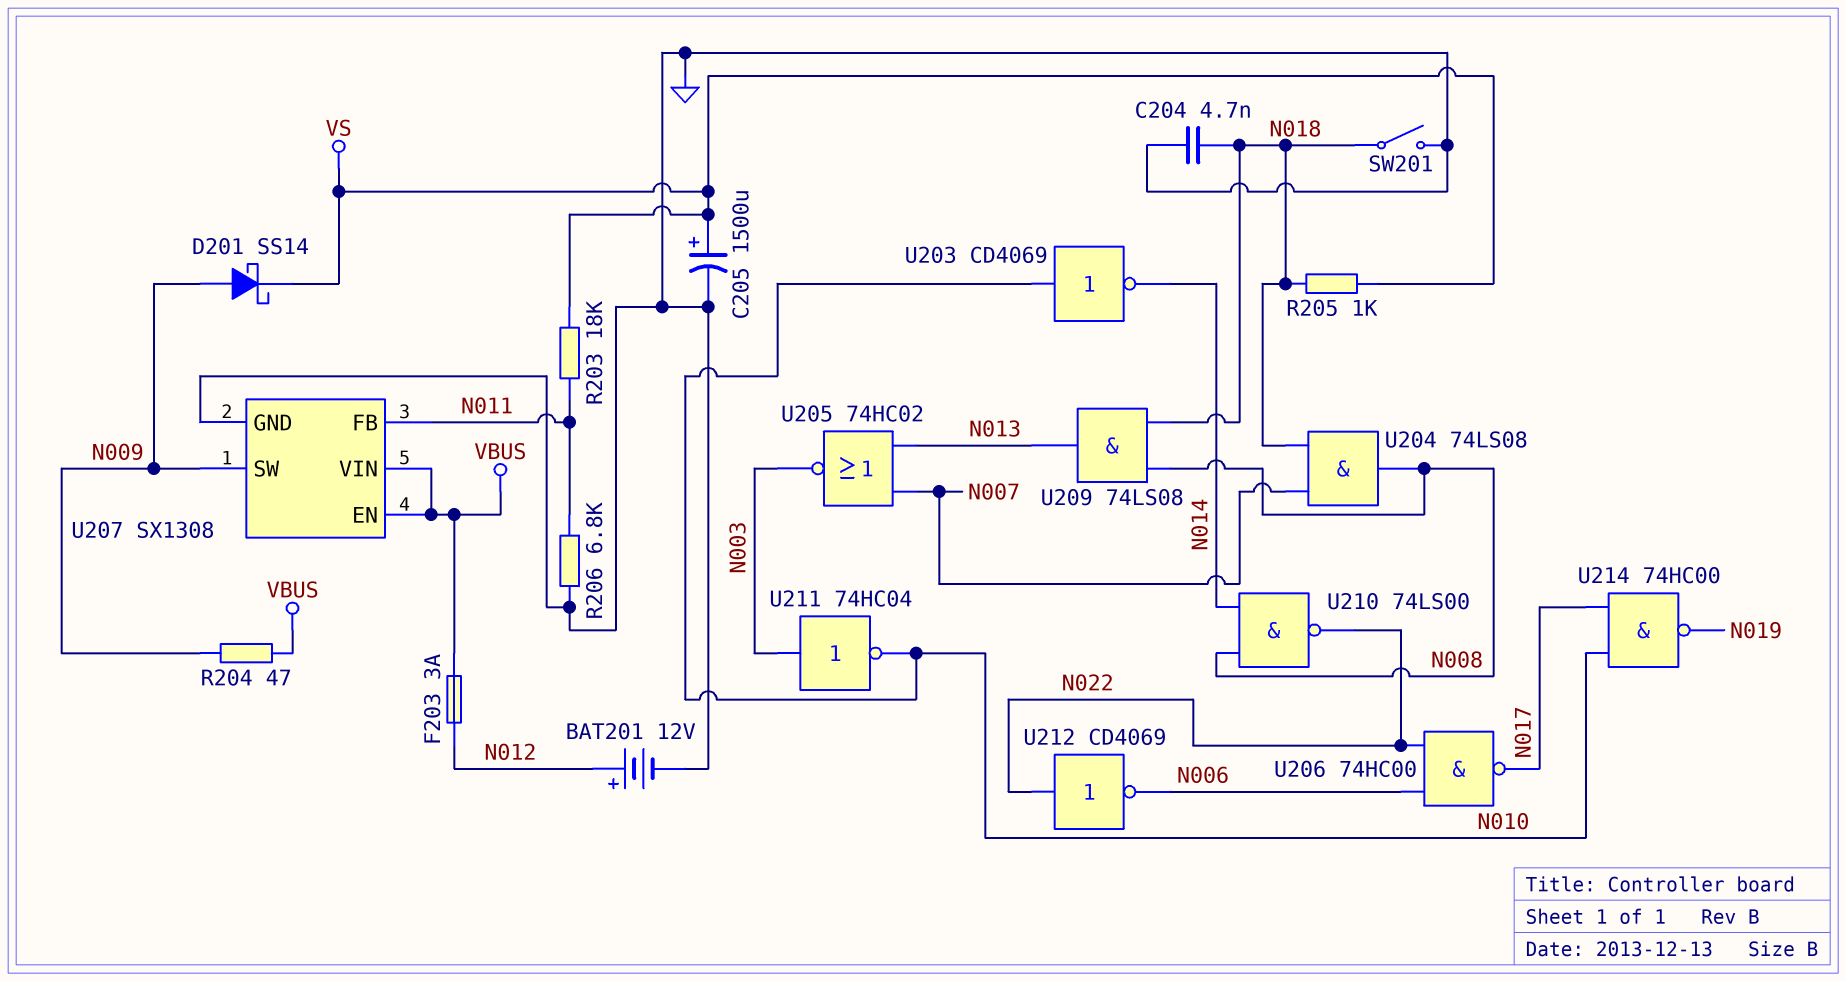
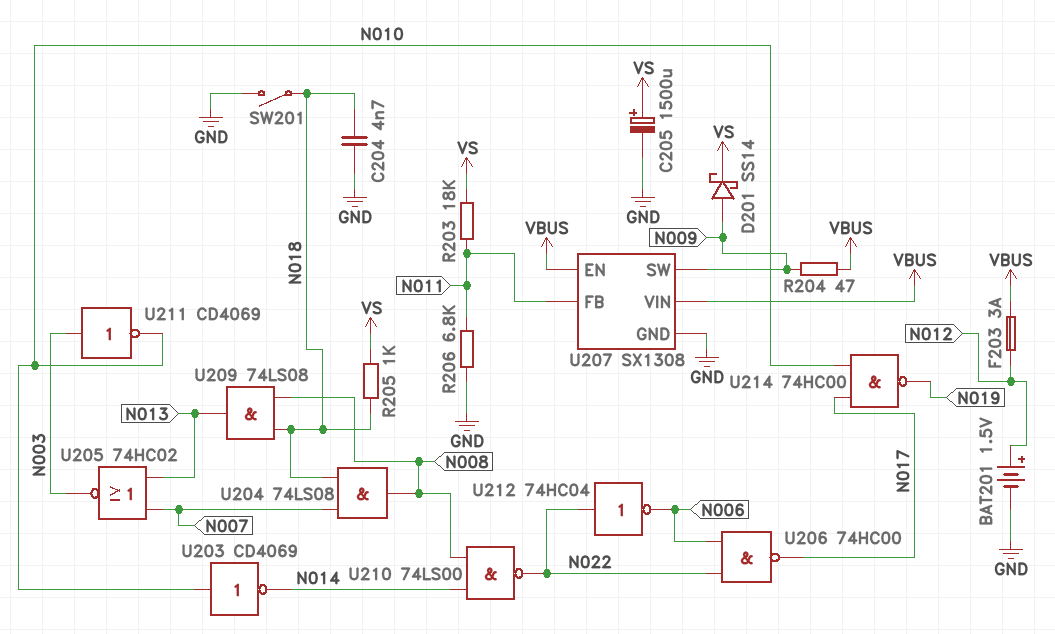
BAT201: 12V (plus N012, minus GND) -> 1.5V (plus N012, minus GND)
U211: NOT 74HC04 (in N003, out N010) -> NOT CD4069 (in N003, out N010)
U212: NOT CD4069 (in N022, out N006) -> NOT 74HC04 (in N022, out N006)

